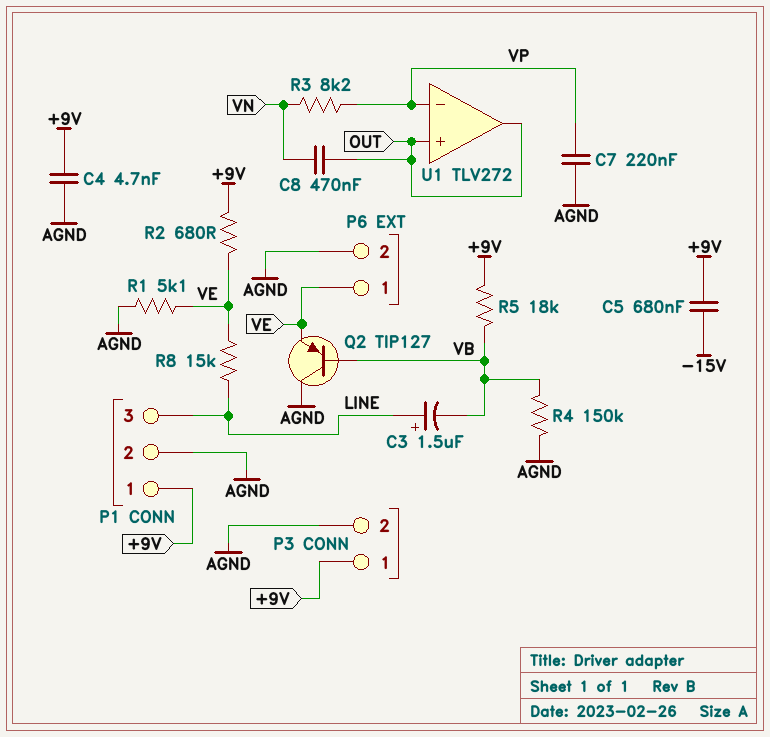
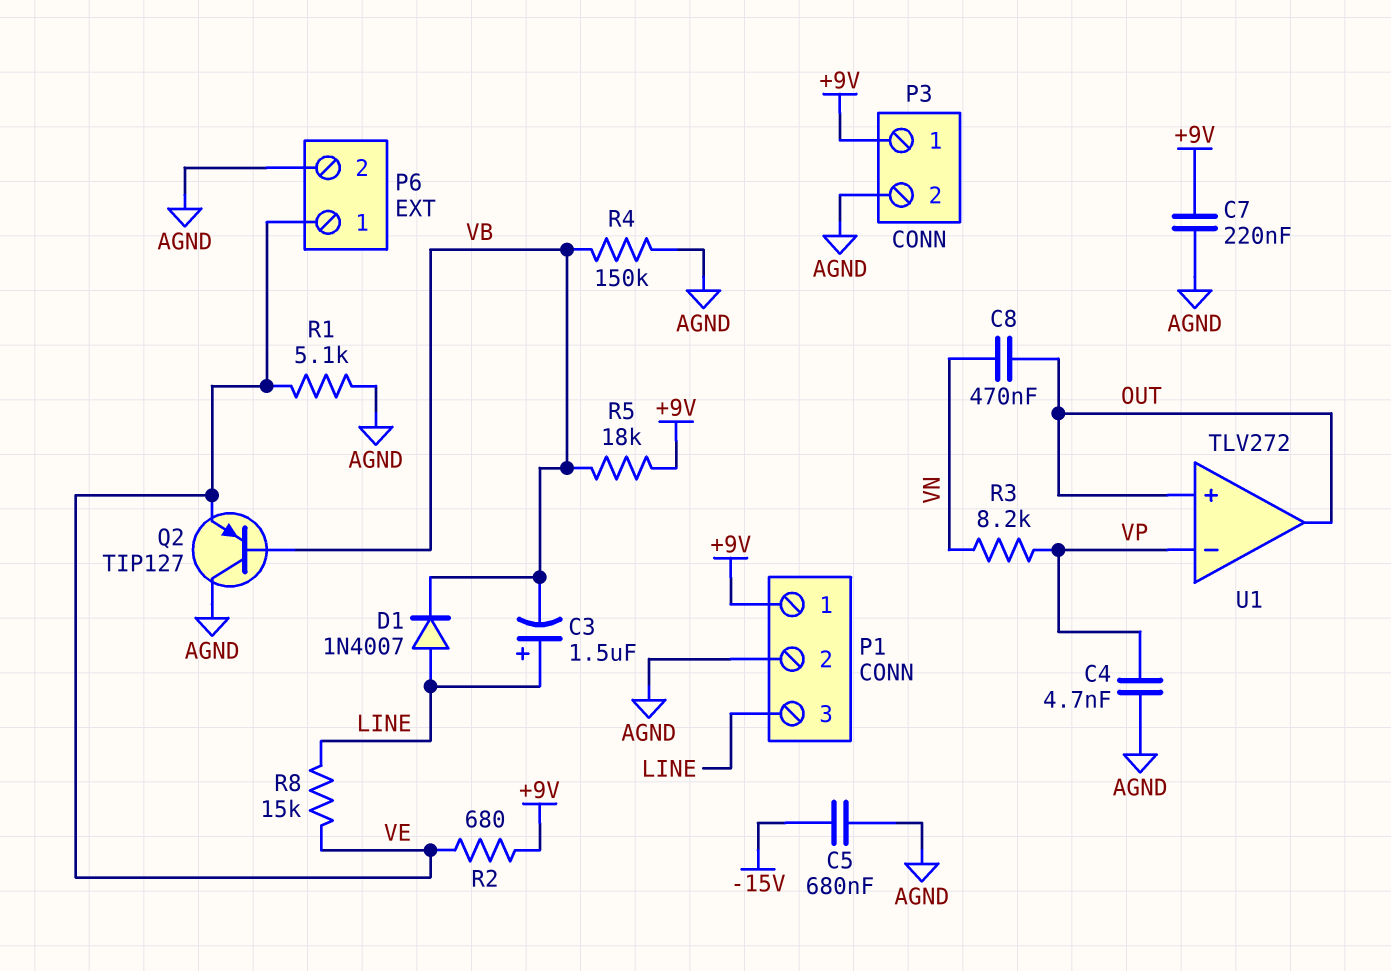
C4: 4.7nF (+9V, AGND) -> 4.7nF (AGND, VP)
C5: 680nF (+9V, -15V) -> 680nF (-15V, AGND)
C7: 220nF (AGND, VP) -> 220nF (+9V, AGND)
D1: none -> diode 1N4007 (A LINE, K VB)

